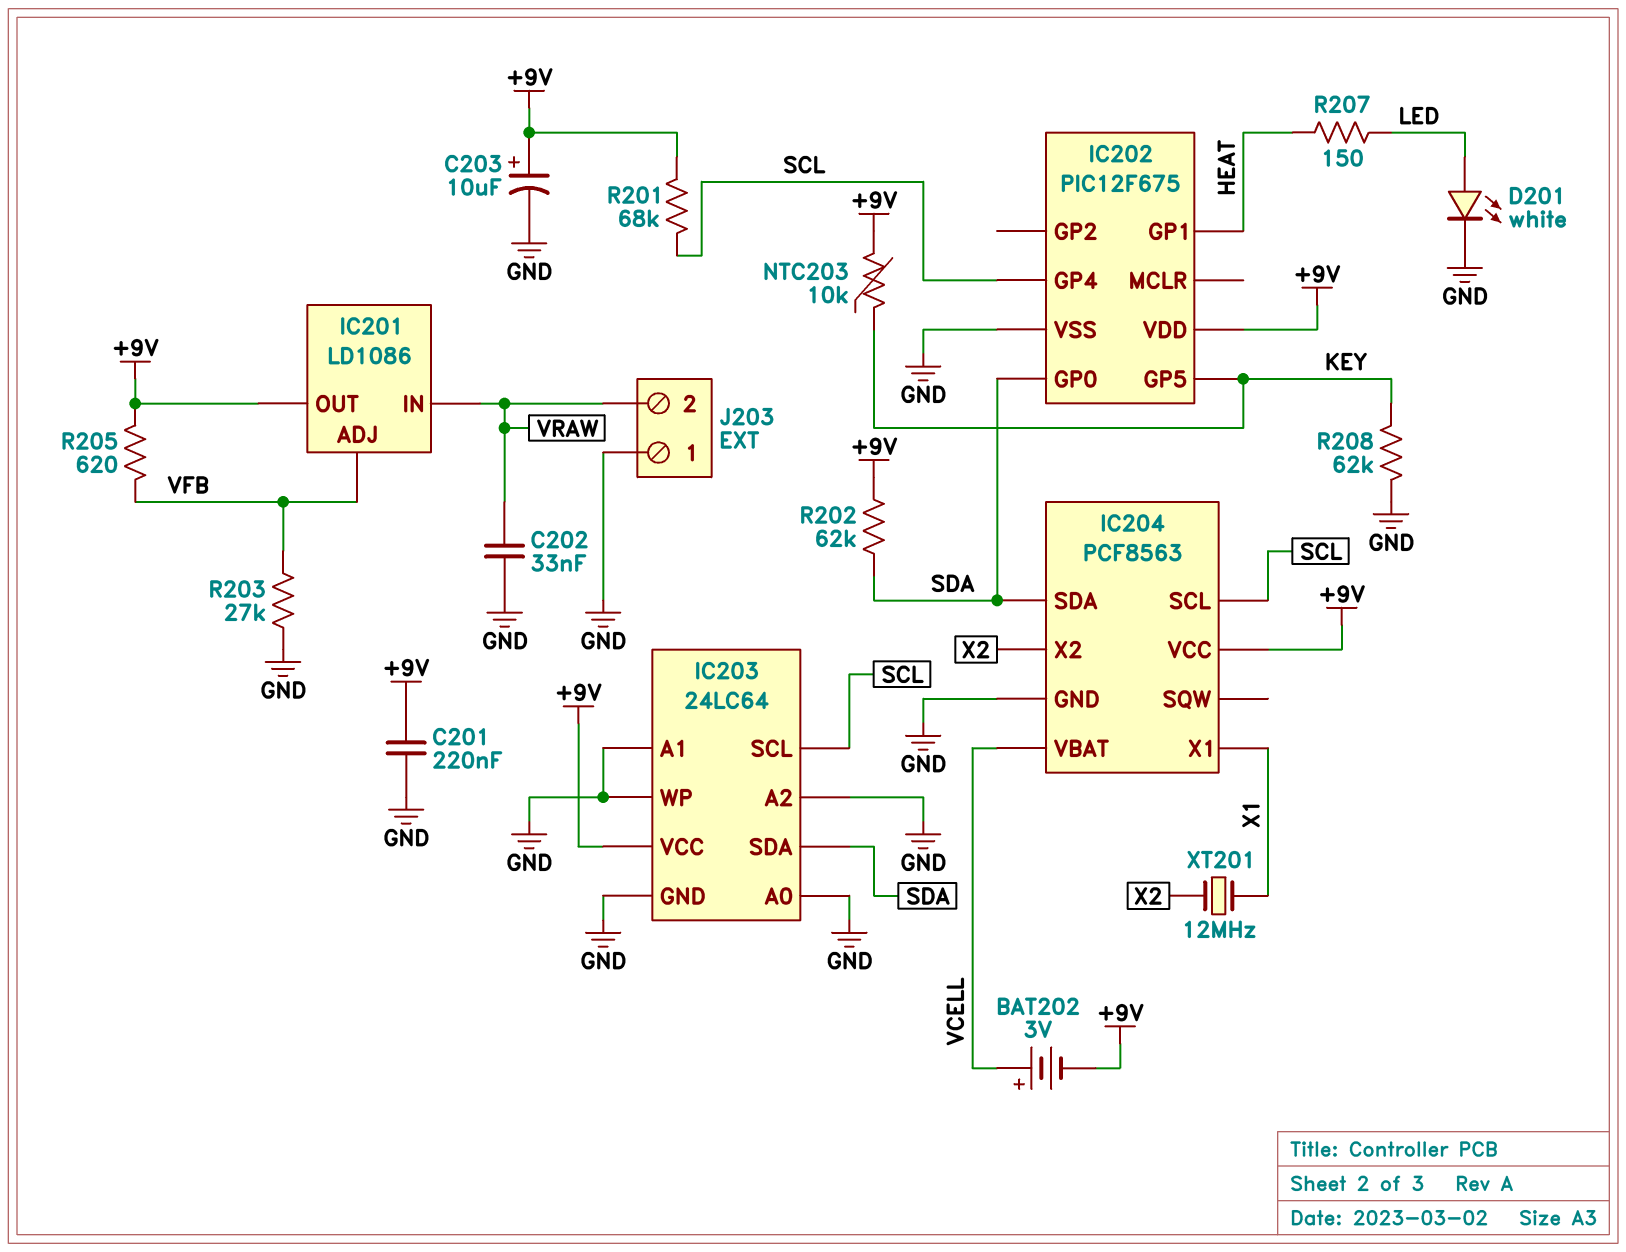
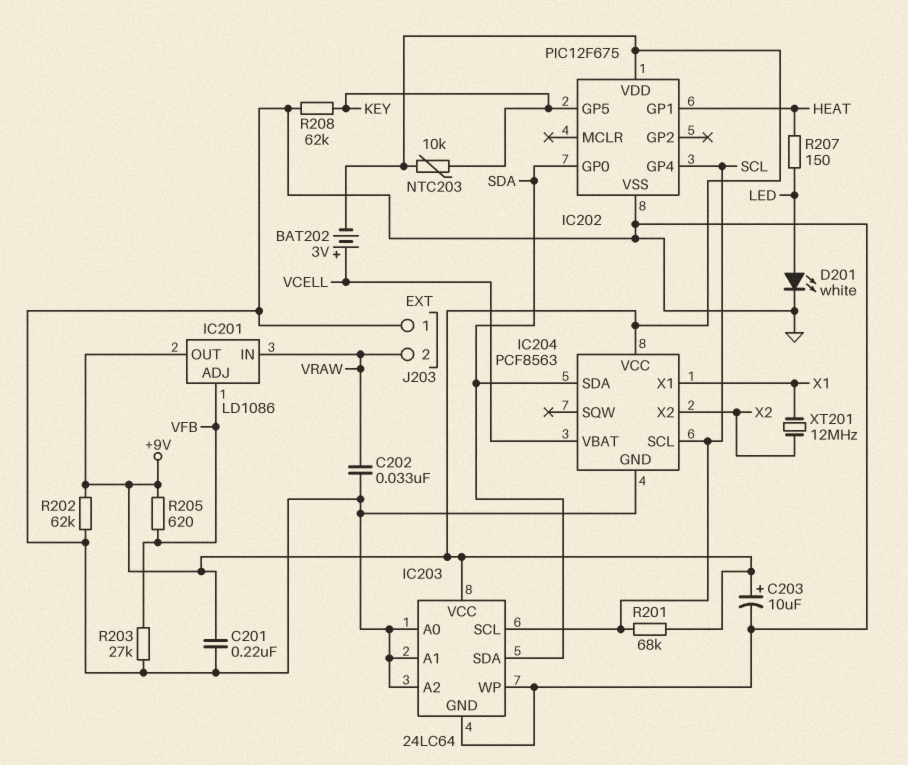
R202: 62k (+9V, SDA) -> 62k (+9V, GND)

